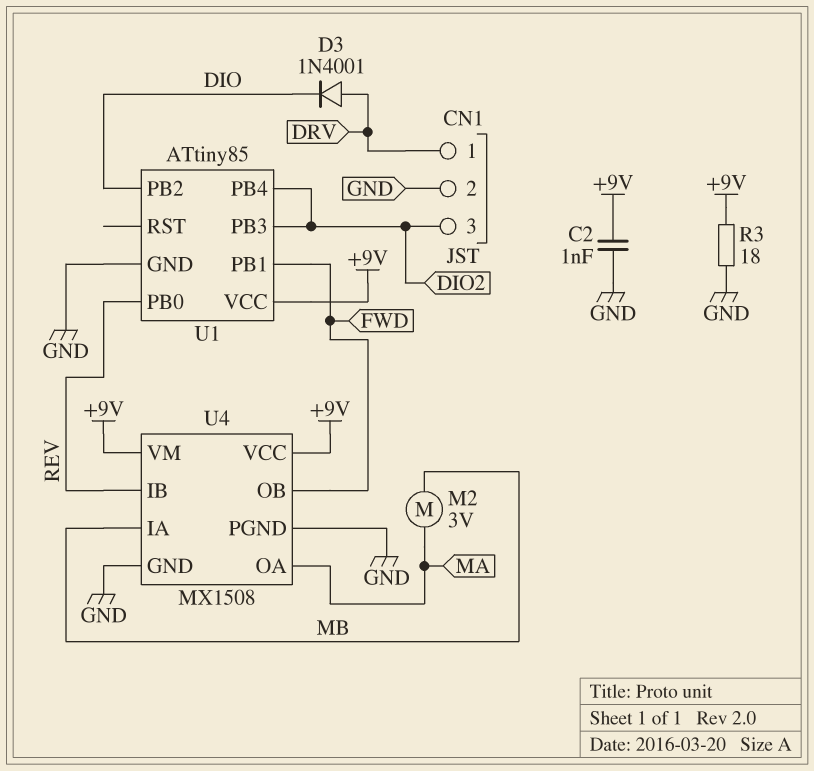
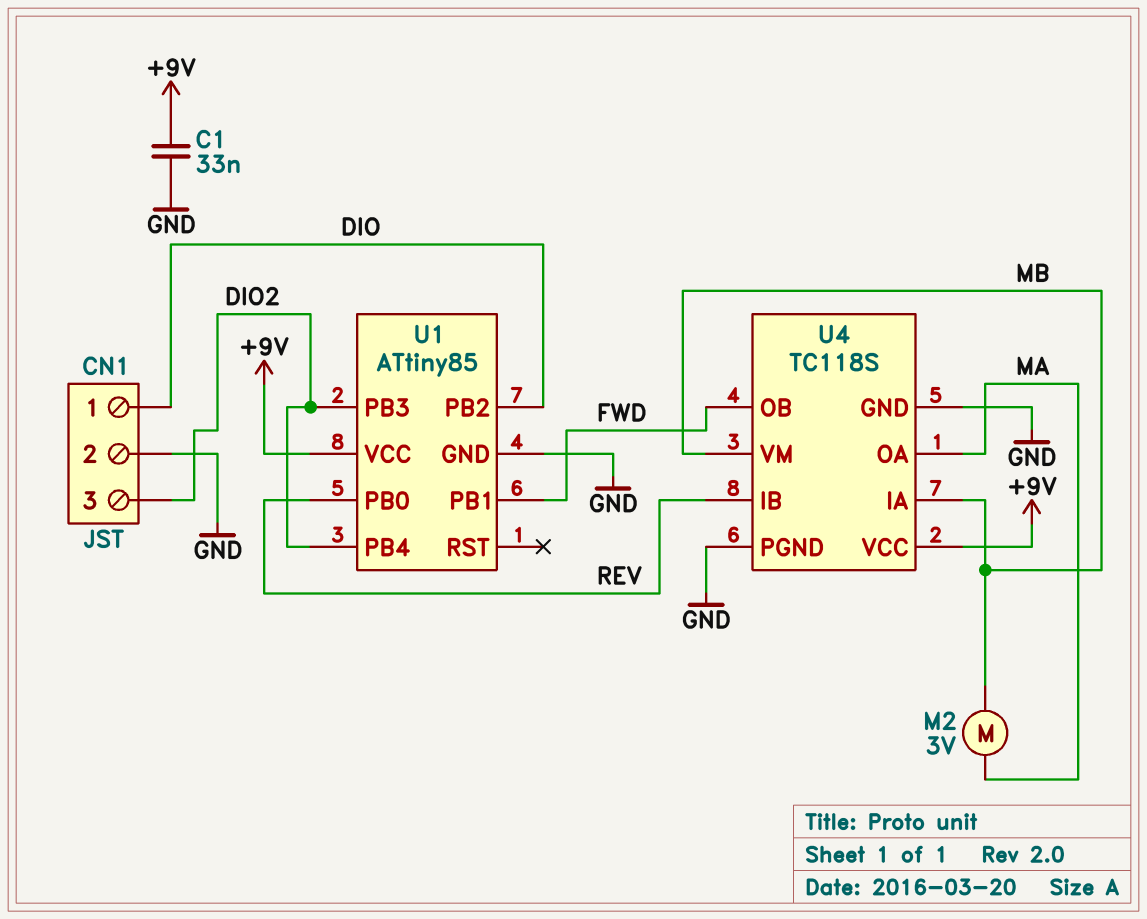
C1: none -> 33nF (+9V, GND)
C2: 1nF (+9V, GND) -> none
CN1 pin 1: DRV -> DIO
D3: diode 1N4001 (A DRV, K DIO) -> none
R3: 18 (+9V, GND) -> none
U4: MX1508 -> TC118S
U4 pin VM: +9V -> MB

